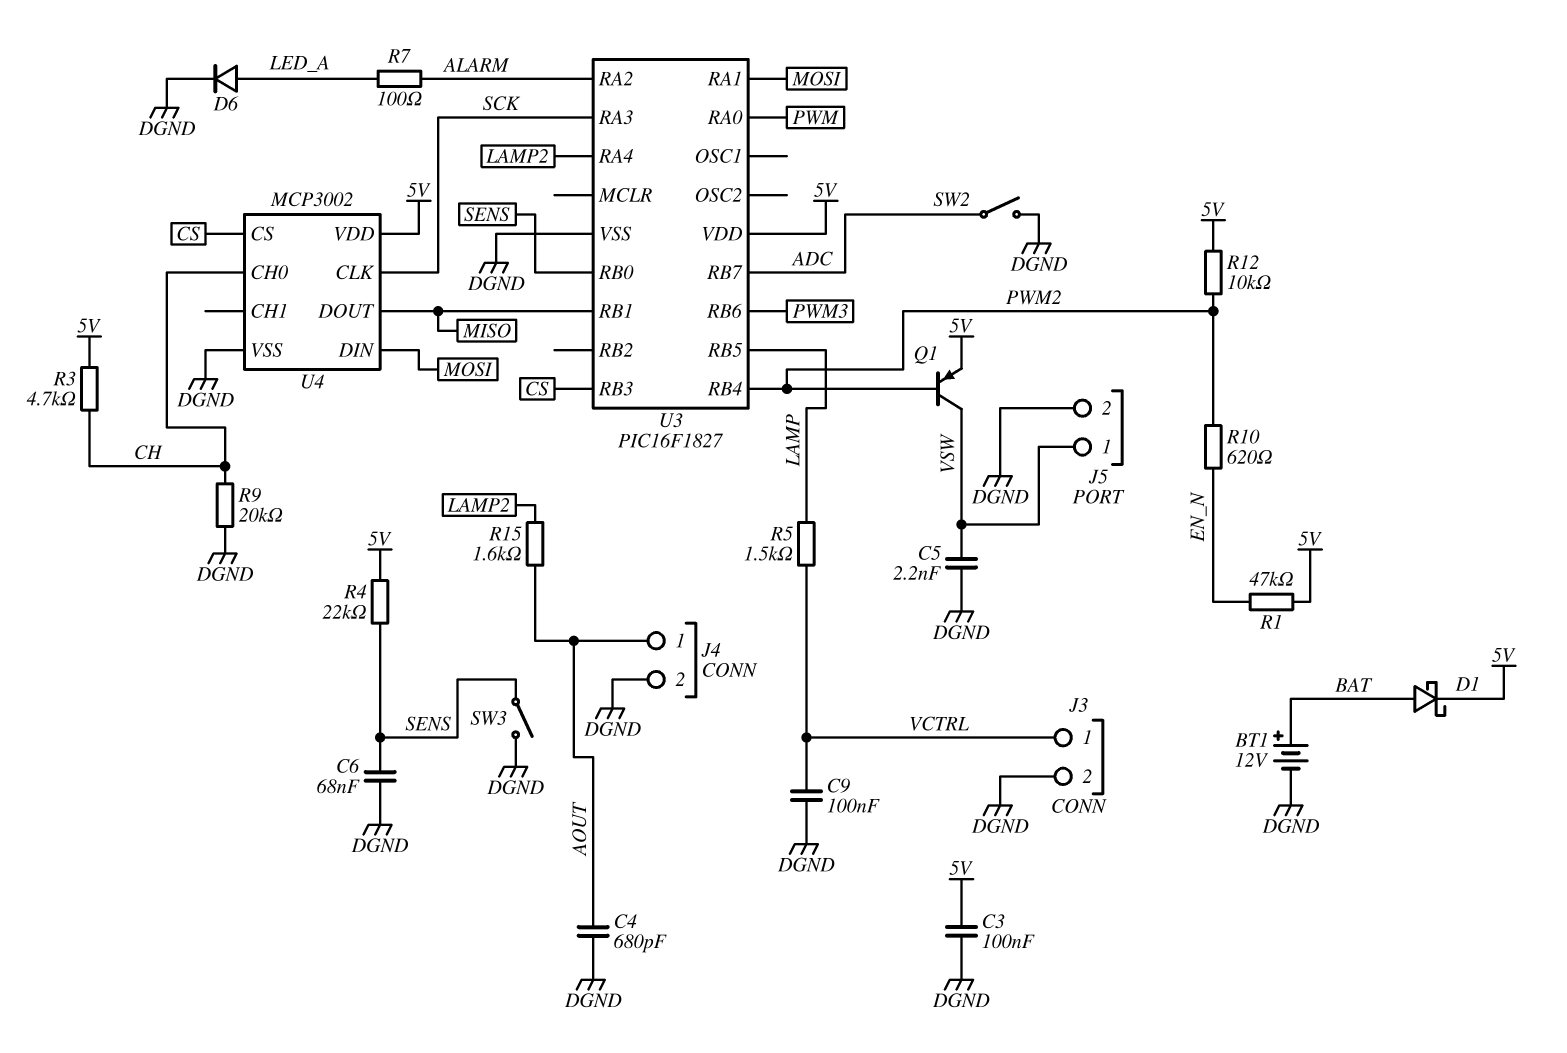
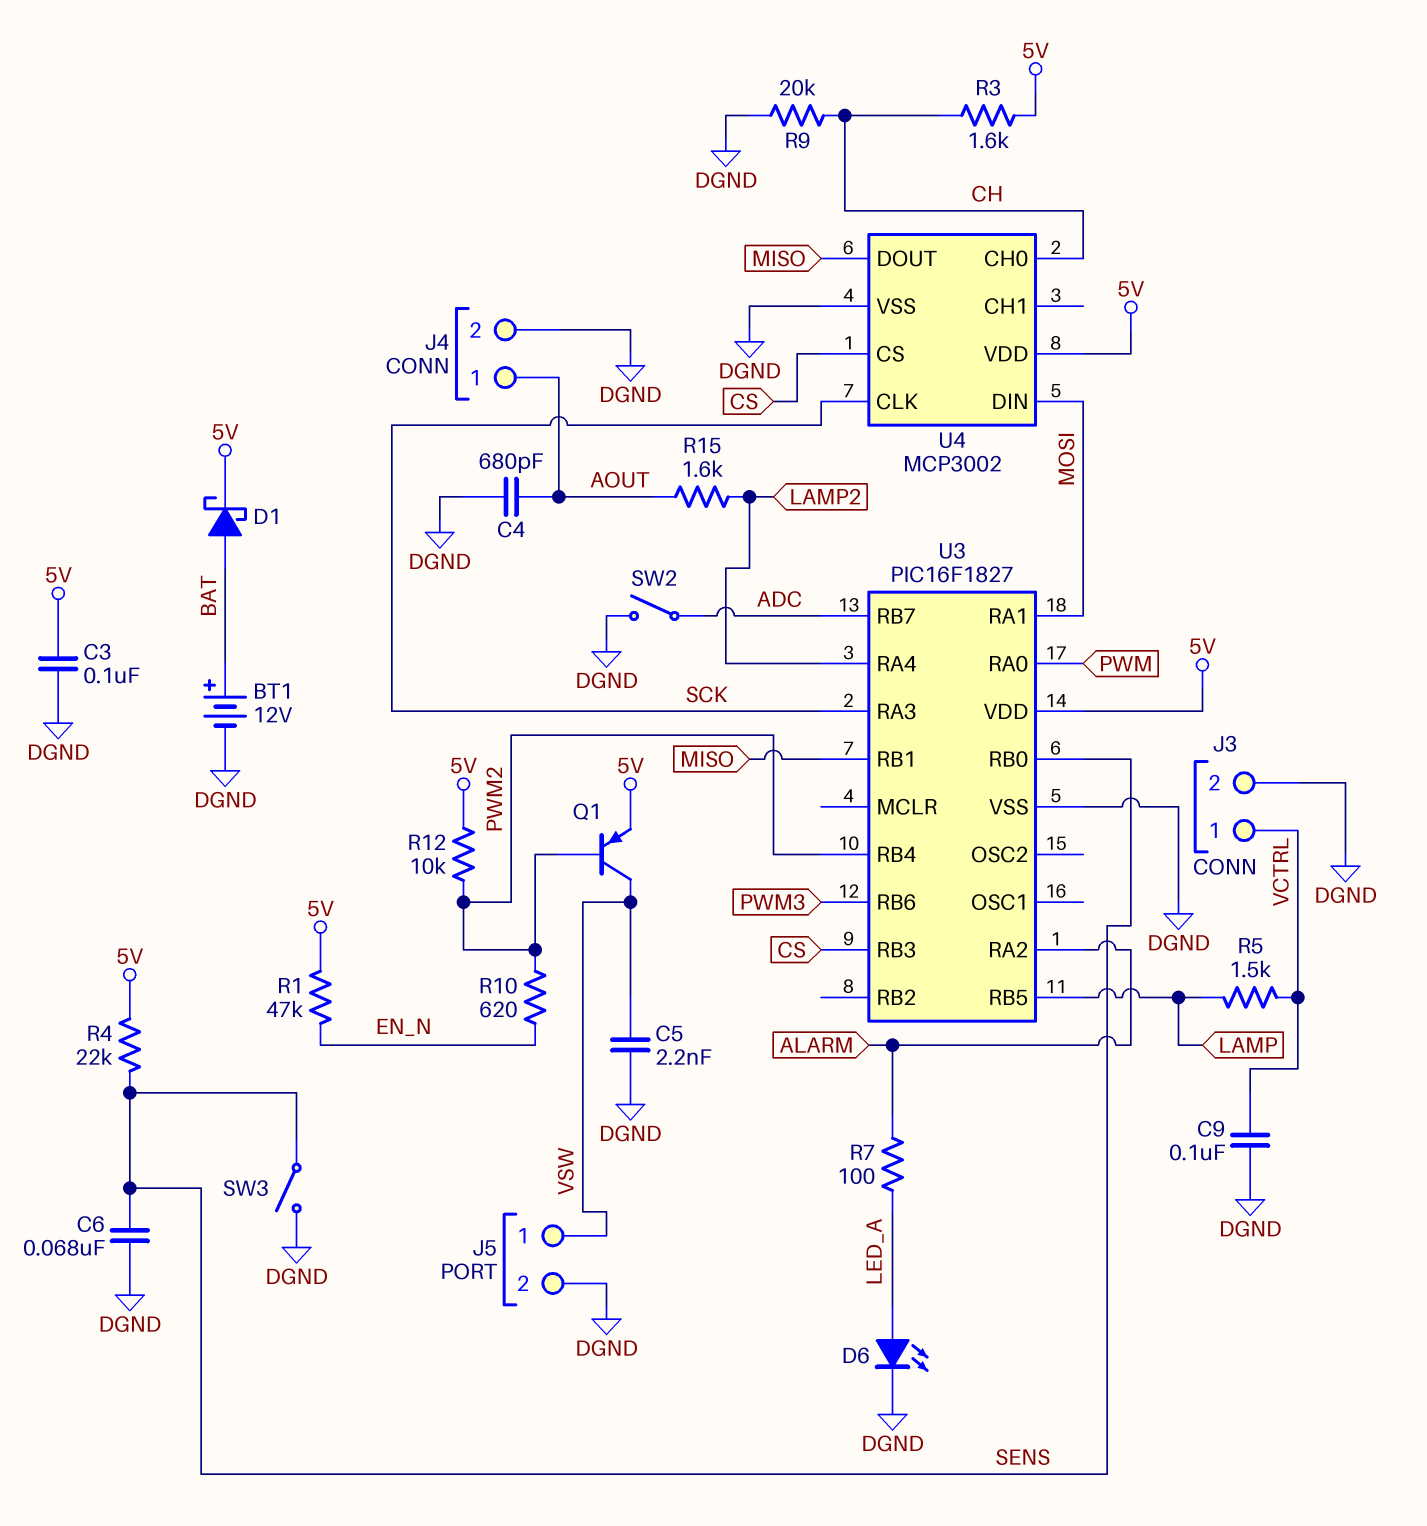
D6: diode (A LED_A, K DGND) -> LED (A LED_A, K DGND)
R3: 4.7k (5V, CH) -> 1.6k (5V, CH)

